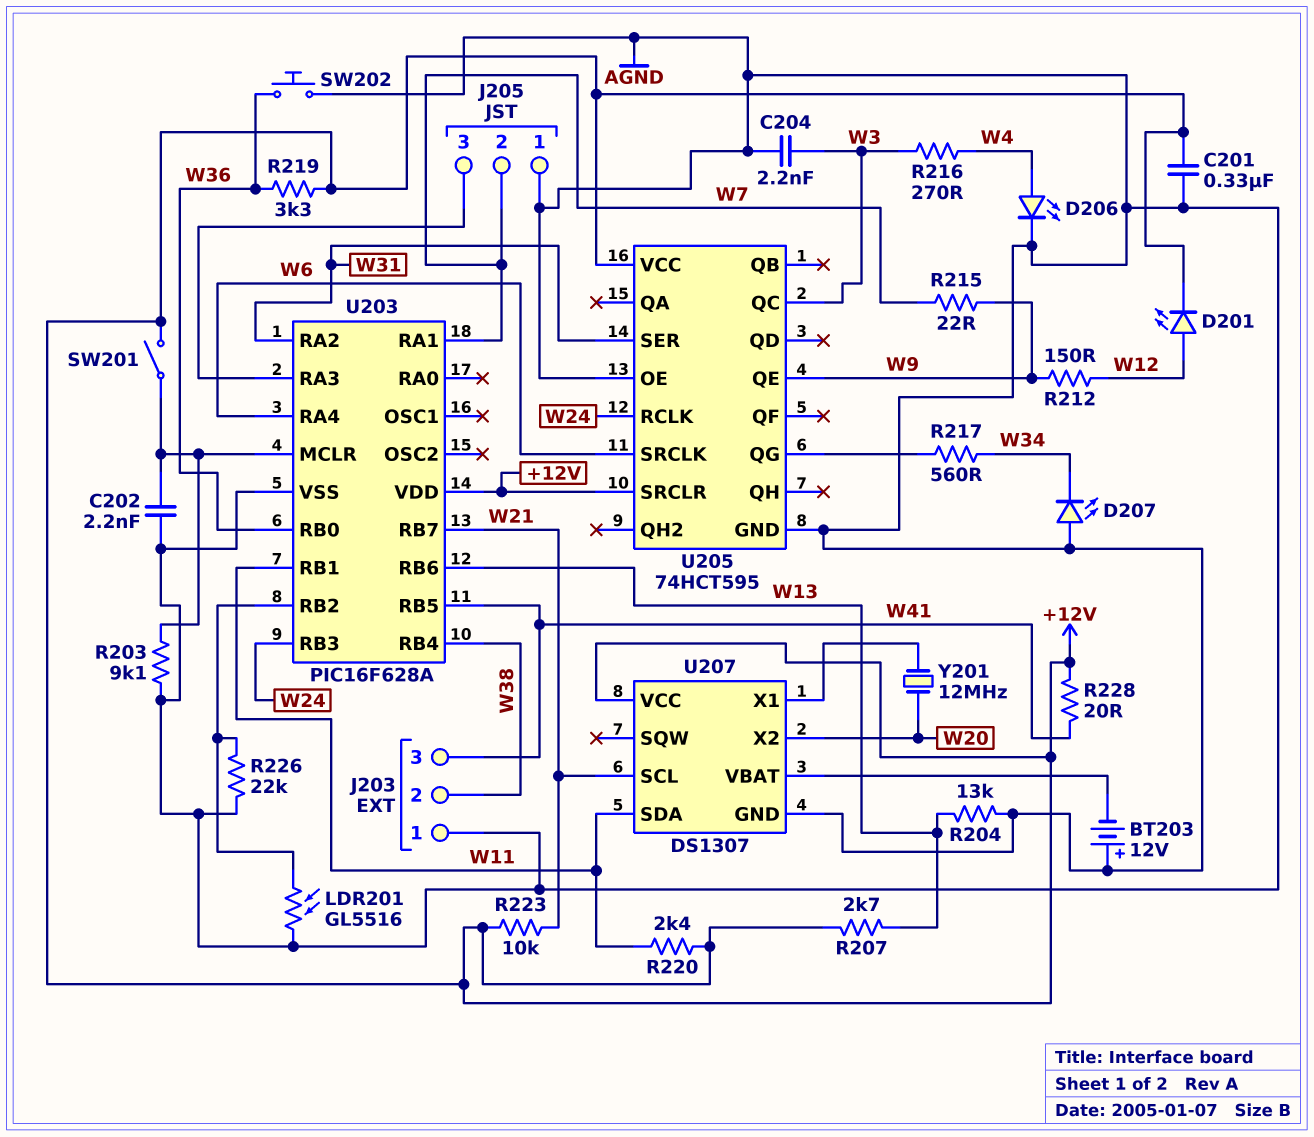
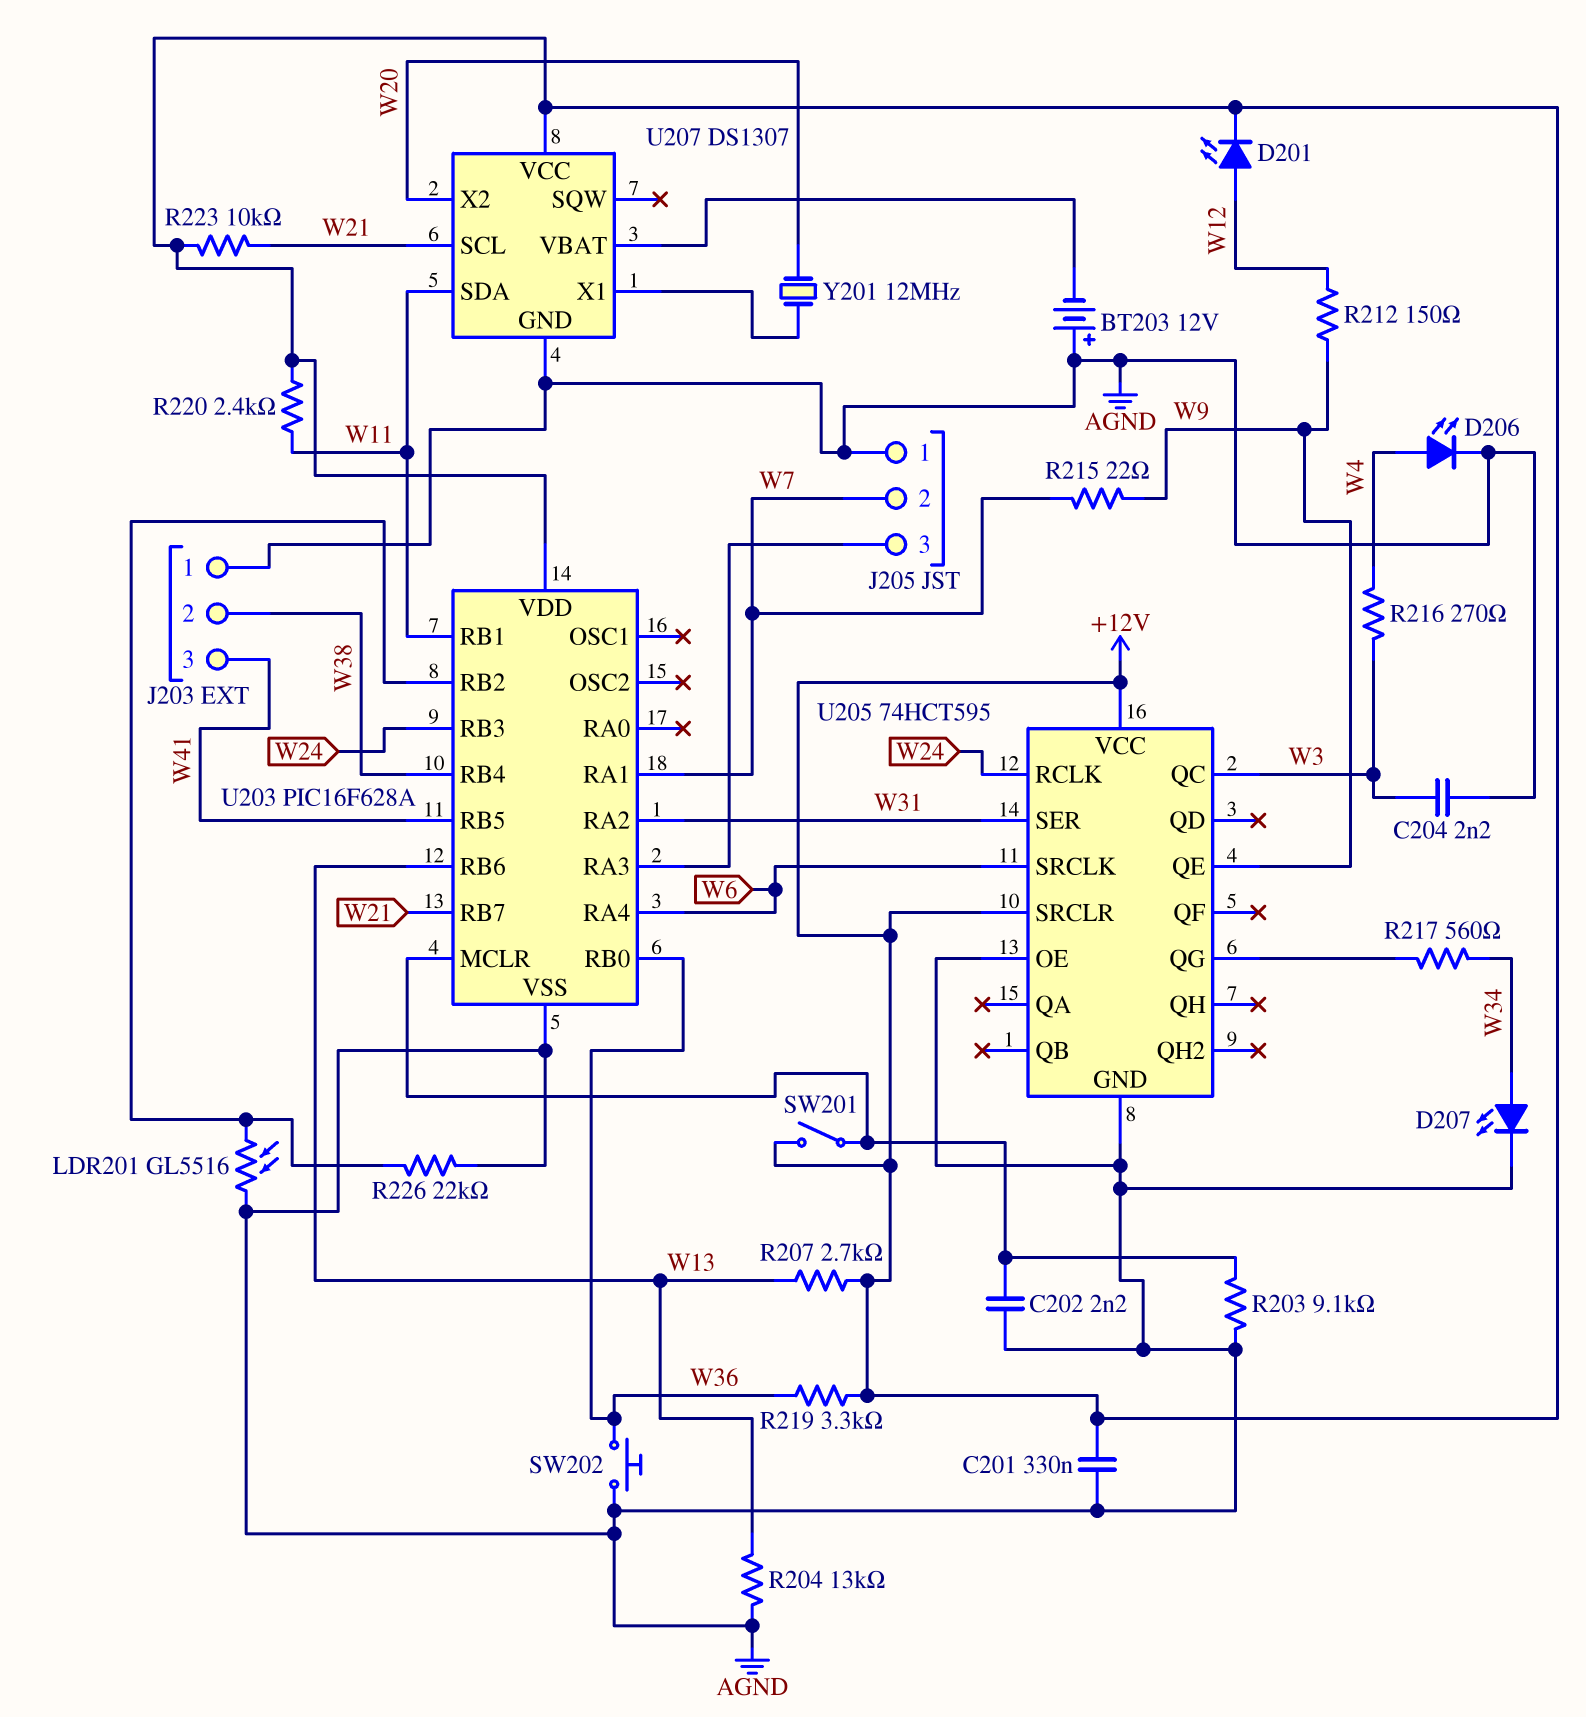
D207: LED (A AGND, K W34) -> LED (A W34, K AGND)
R228: 20 (+12V, W41) -> none

